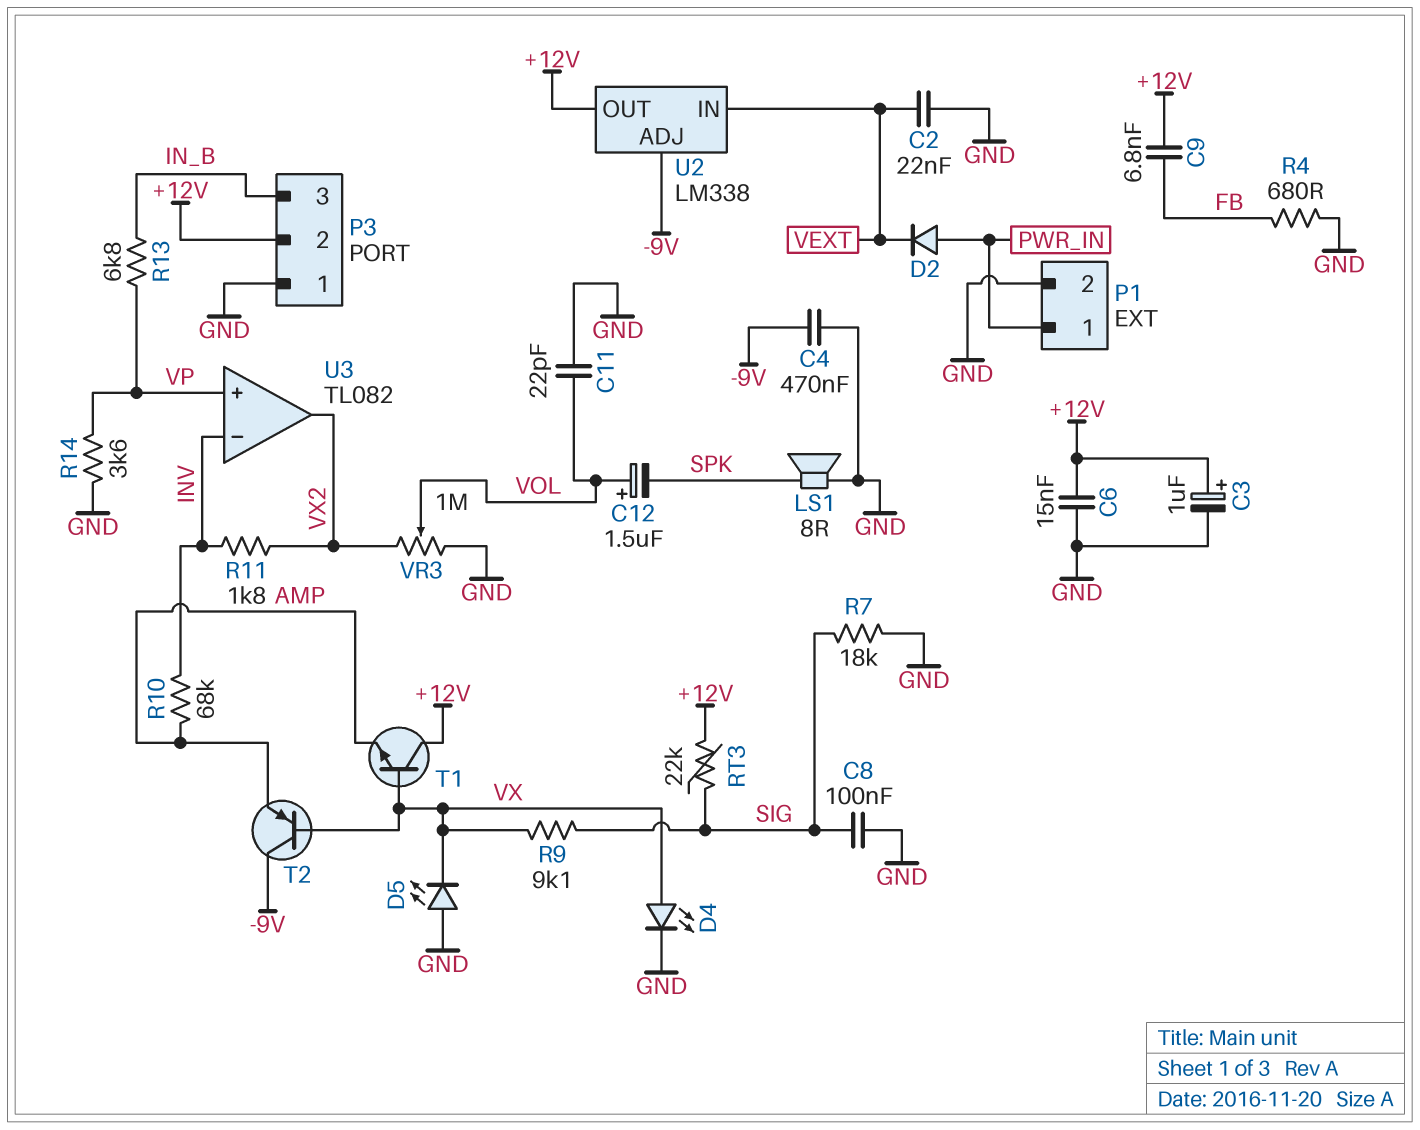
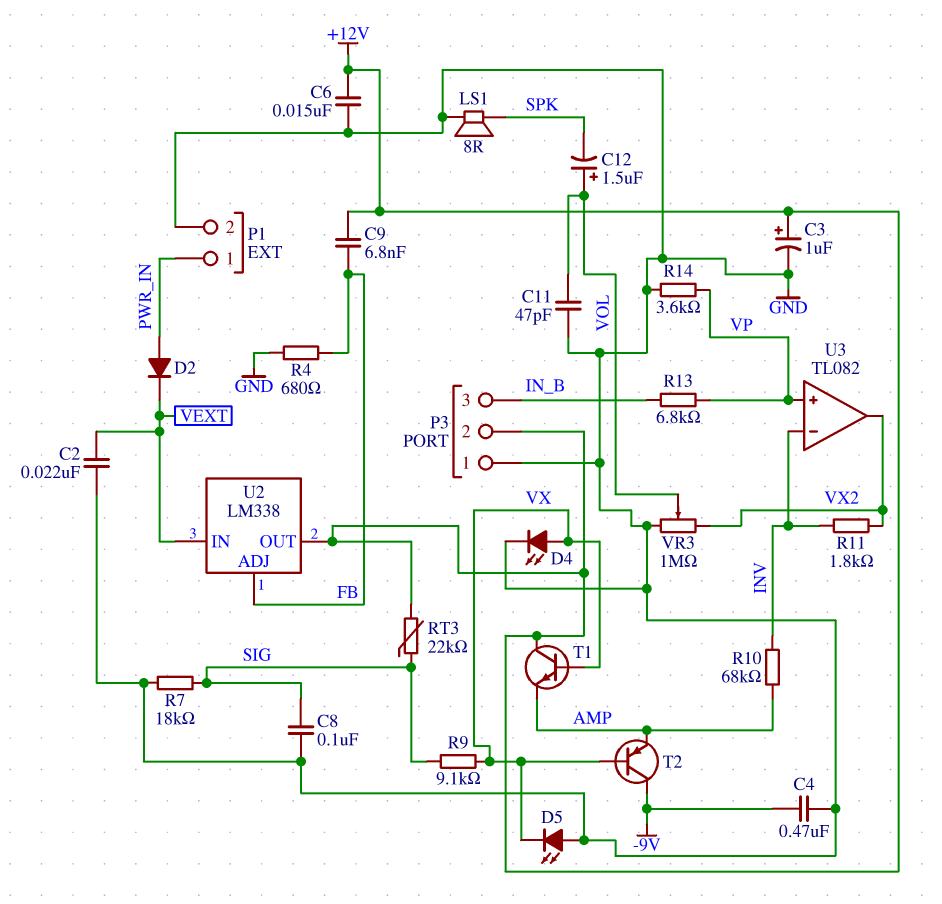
C11: 22pF (GND, VOL) -> 47pF (GND, VOL)
U2 pin ADJ: -9V -> FB

